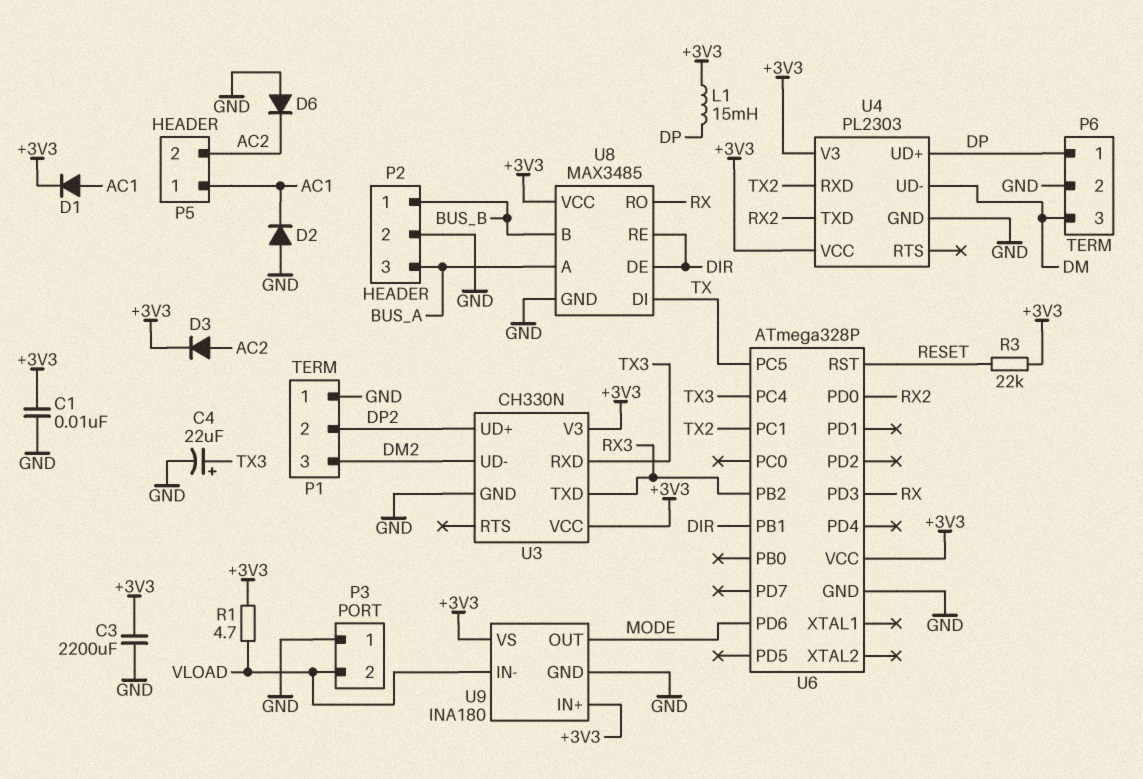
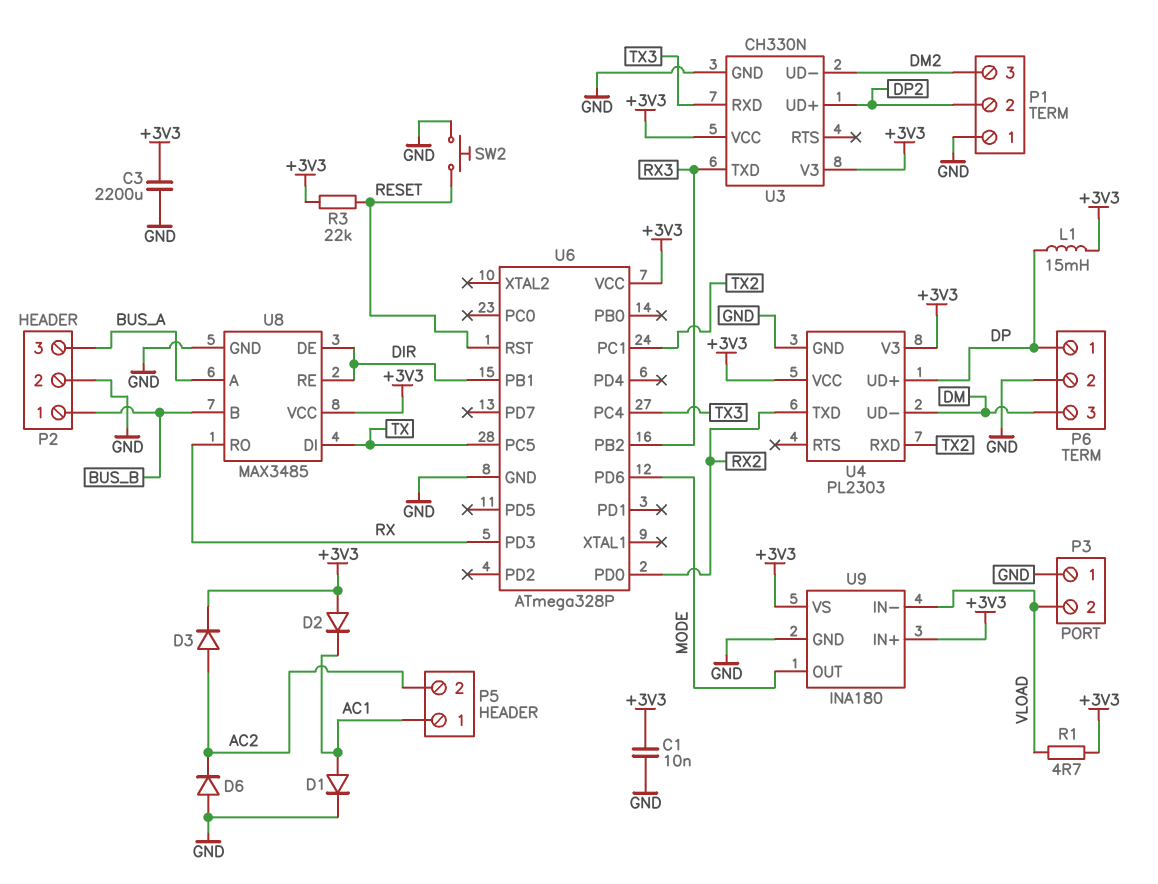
C4: 22uF (plus TX3, minus GND) -> none
D1: diode (A AC1, K +3V3) -> diode (A AC1, K GND)
D2: diode (A GND, K AC1) -> diode (A +3V3, K AC1)
SW2: none -> button (GND, RESET)

